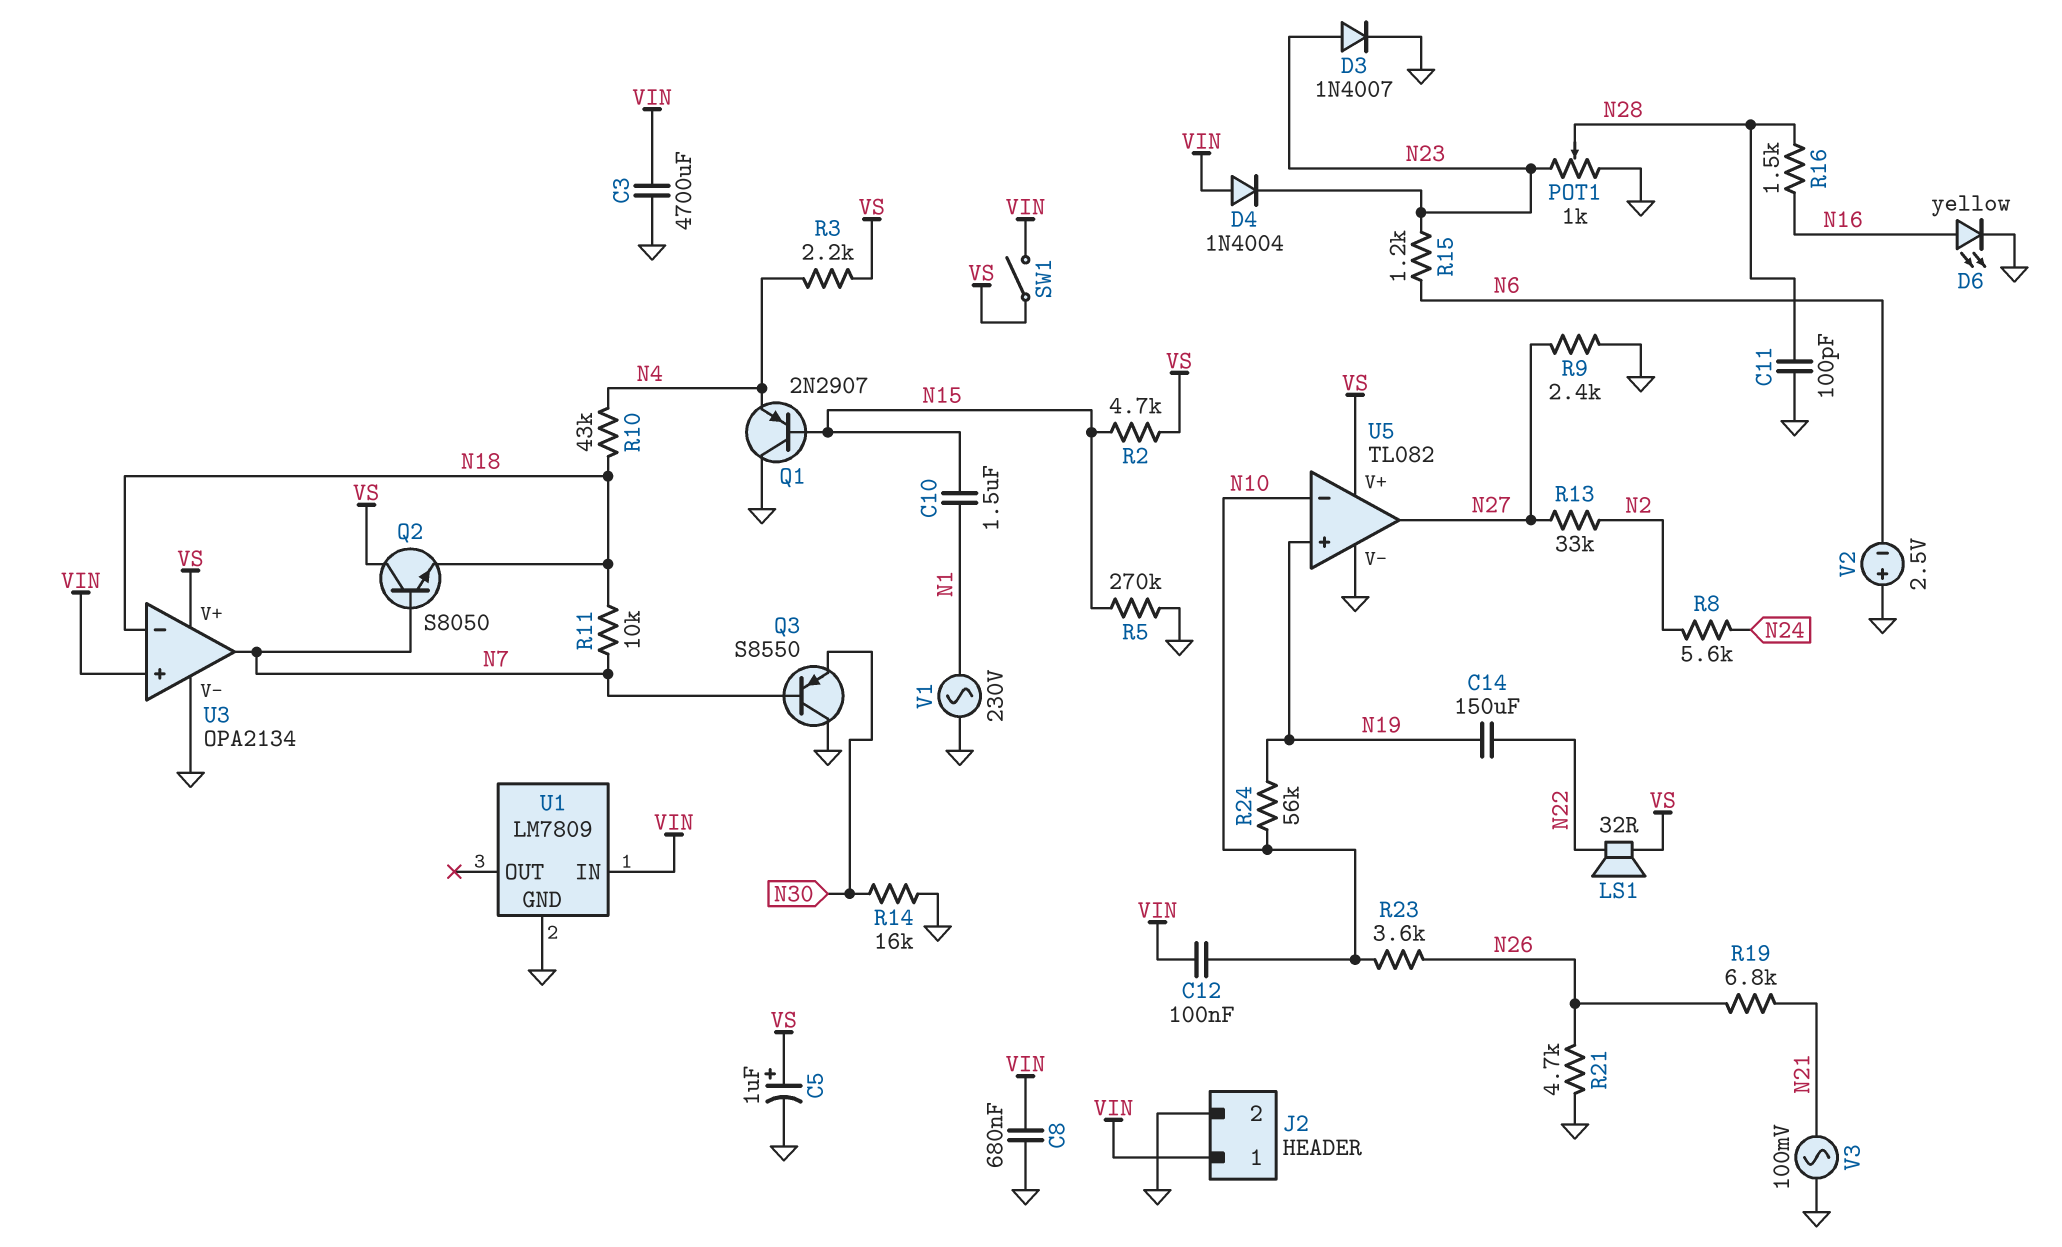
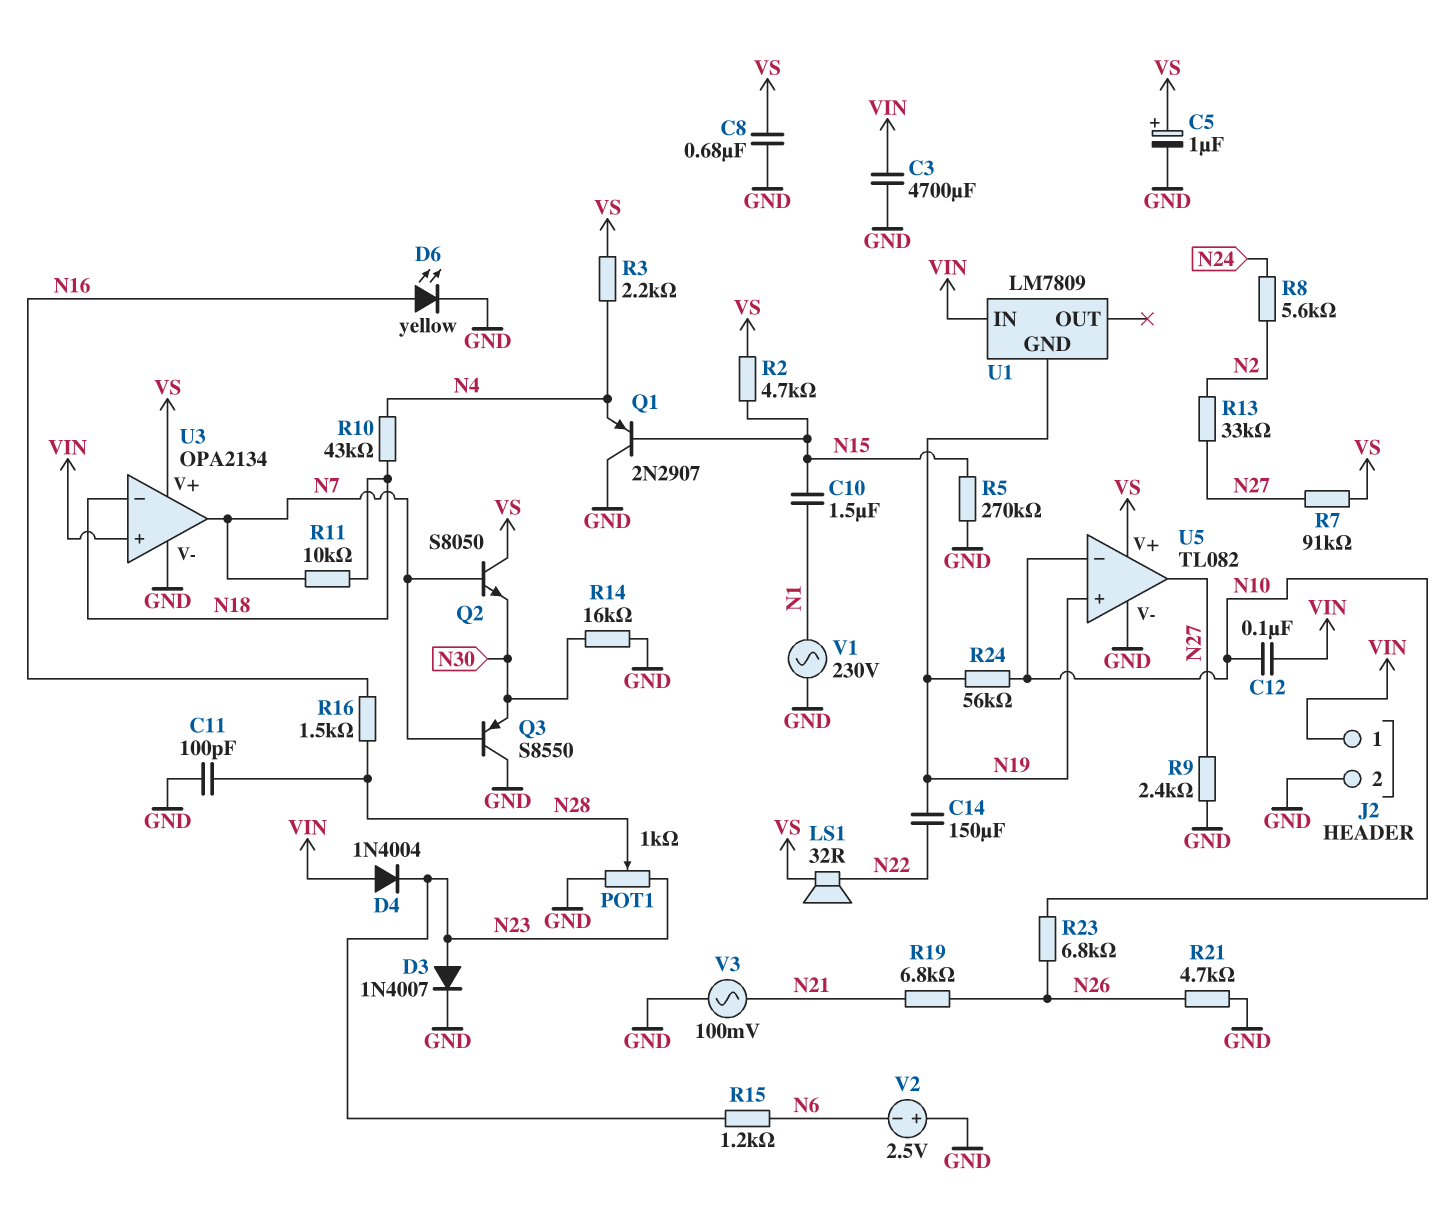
C8: 680nF (GND, VIN) -> 680nF (GND, VS)
Q2: NPN S8050 (B N7, C VS, E N18) -> NPN S8050 (B N7, C VS, E N30)
R7: none -> 91k (N27, VS)
R23: 3.6k (N10, N26) -> 6.8k (N10, N26)
SW1: switch (VIN, VS) -> none
U1 pin GND: GND -> N19

